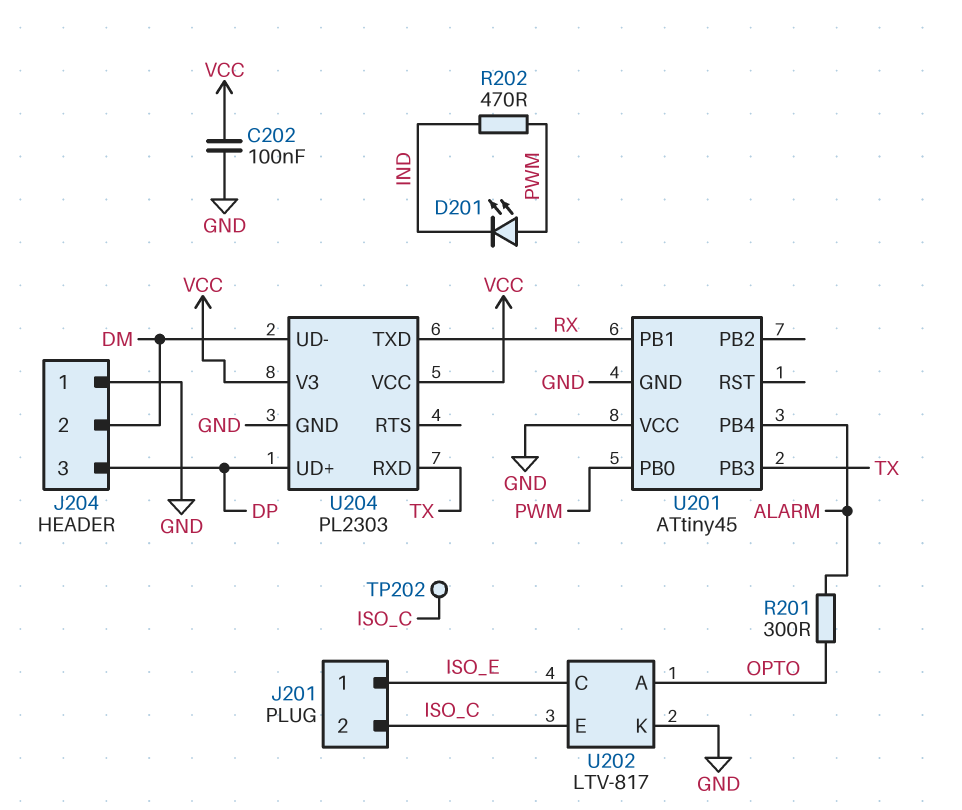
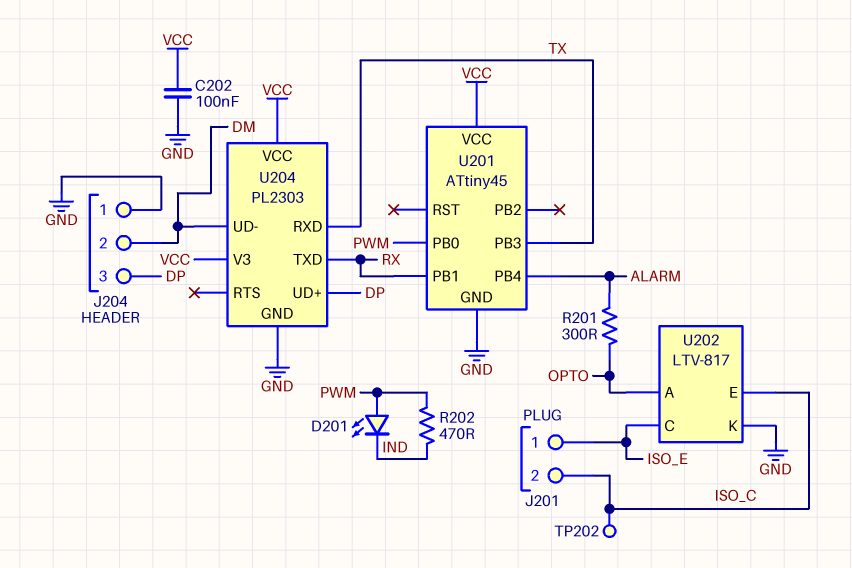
U201 pin VCC: GND -> VCC

